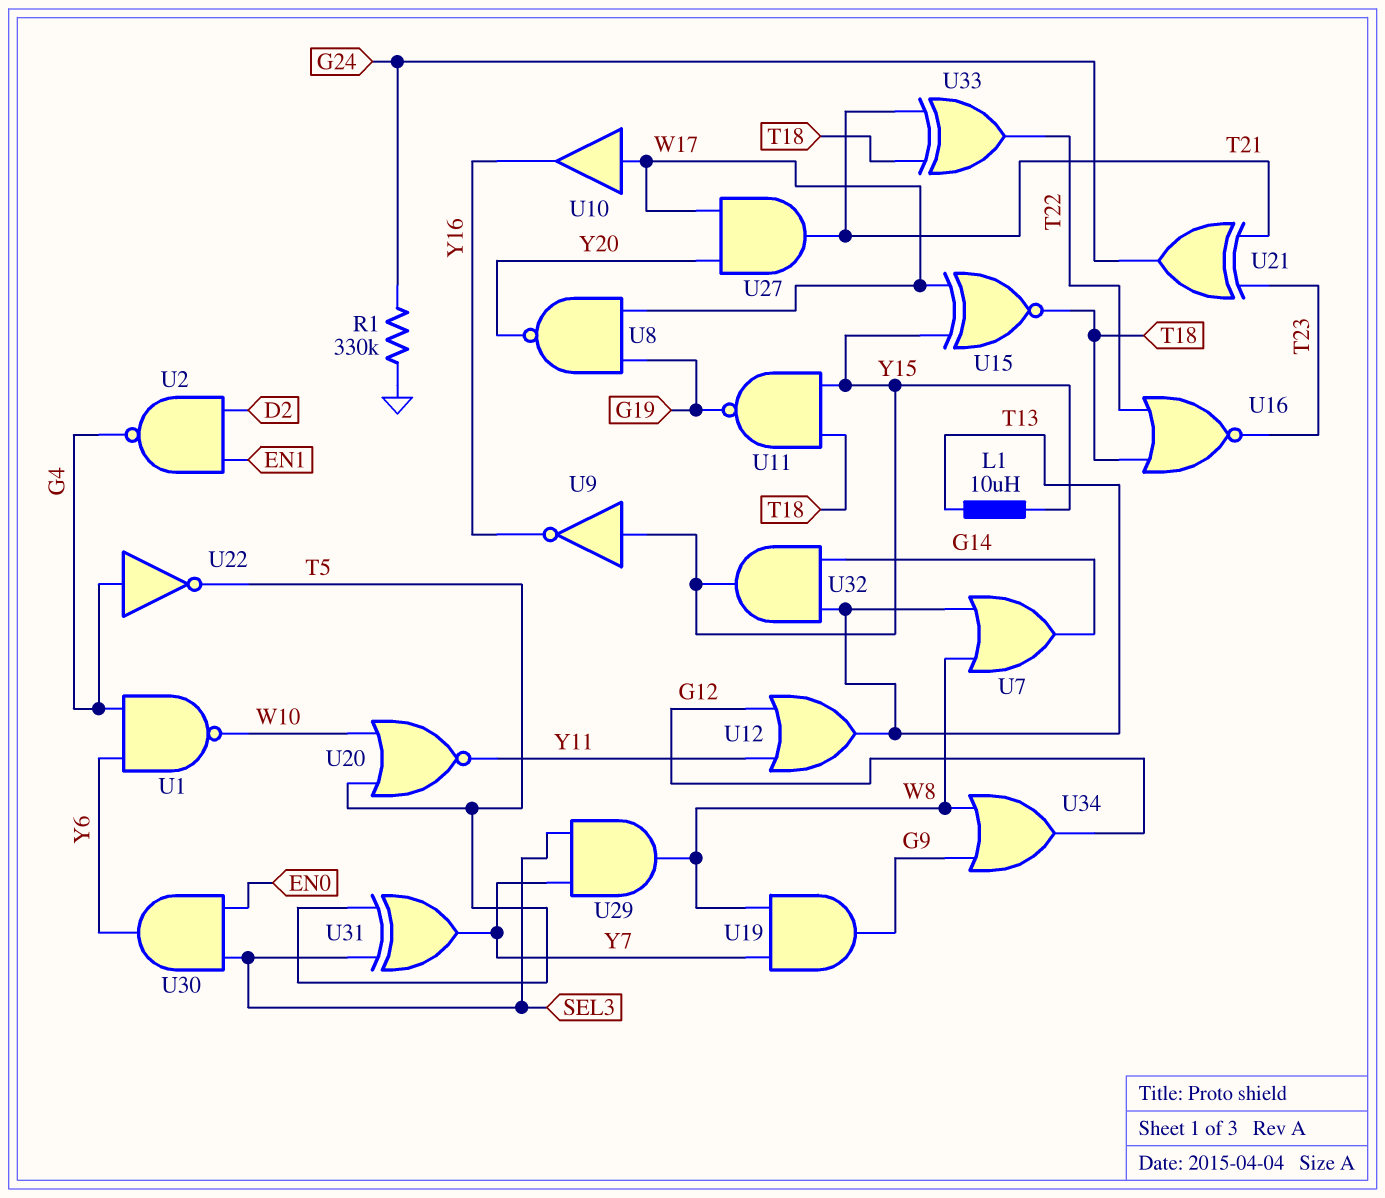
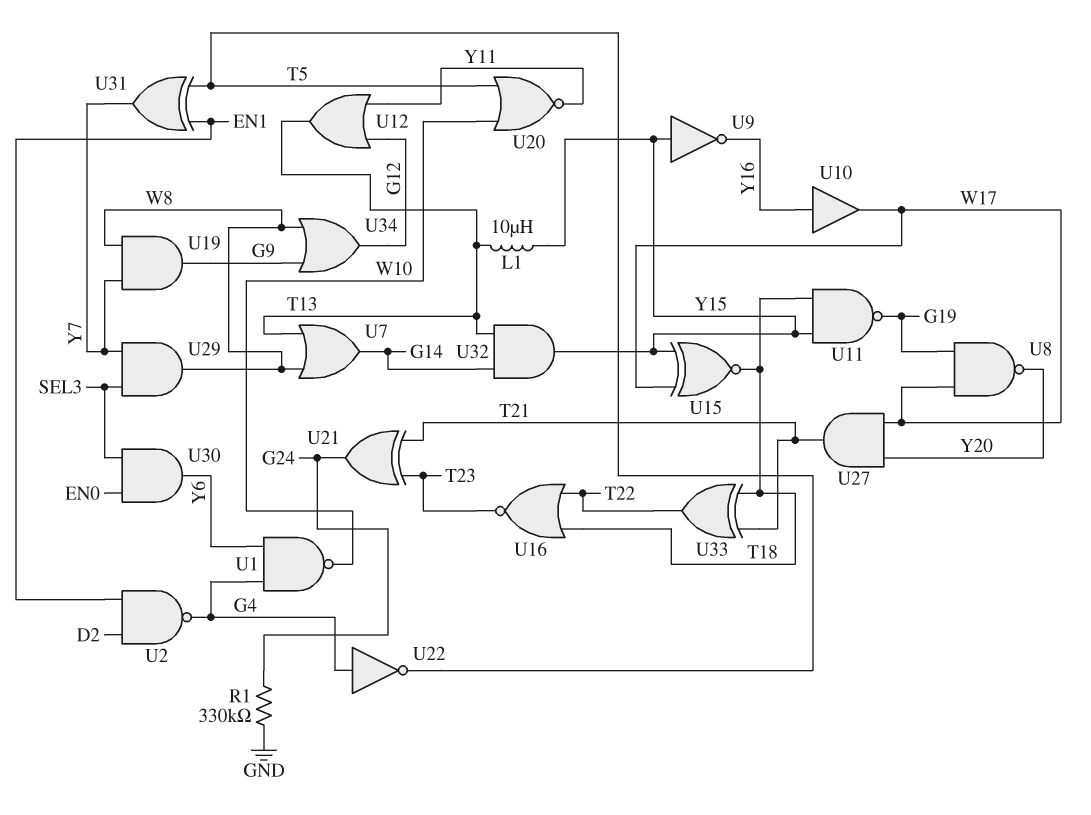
U10: buffer (in W17, out Y16) -> buffer (in Y16, out W17)
U31: XOR (in SEL3, in T5, out Y7) -> XOR (in EN1, in T5, out Y7)

